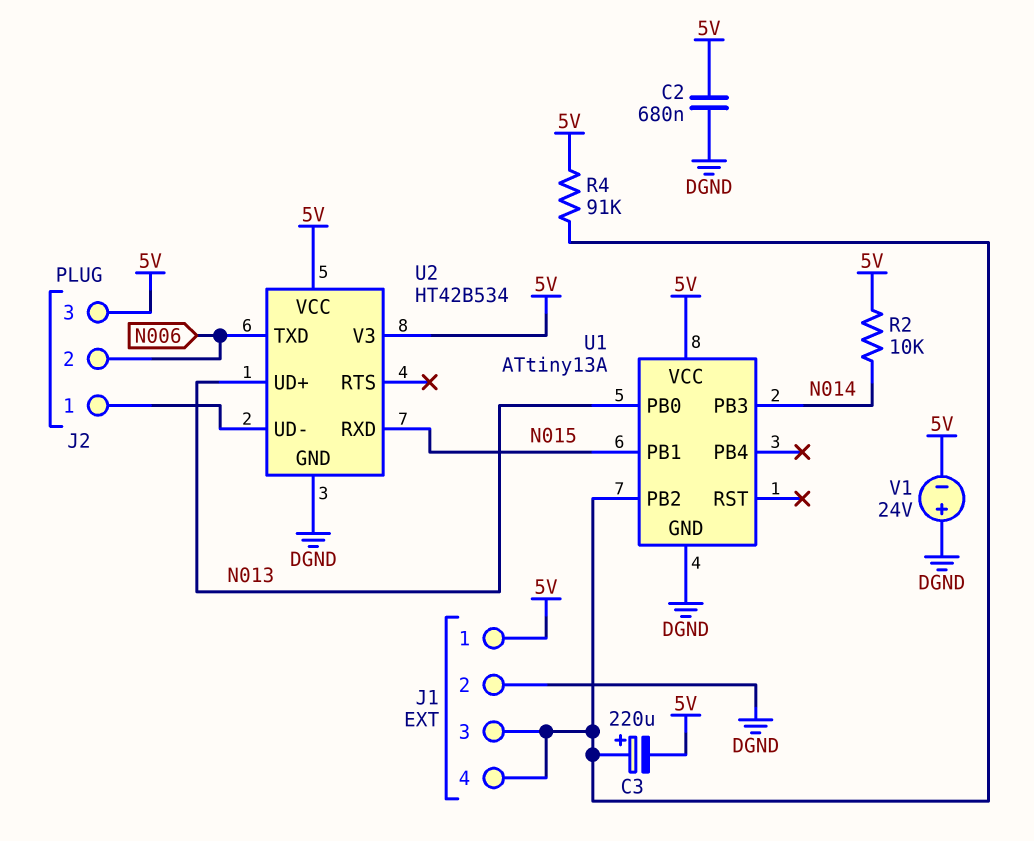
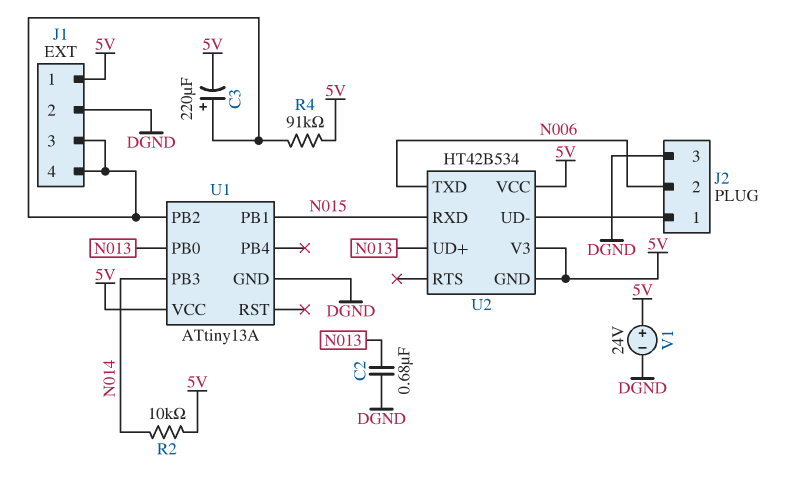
C2: 680nF (5V, DGND) -> 680nF (DGND, N013)
J2 pin 3: 5V -> DGND
U2 pin GND: DGND -> 5V
V1: 24V (plus DGND, minus 5V) -> 24V (plus 5V, minus DGND)

